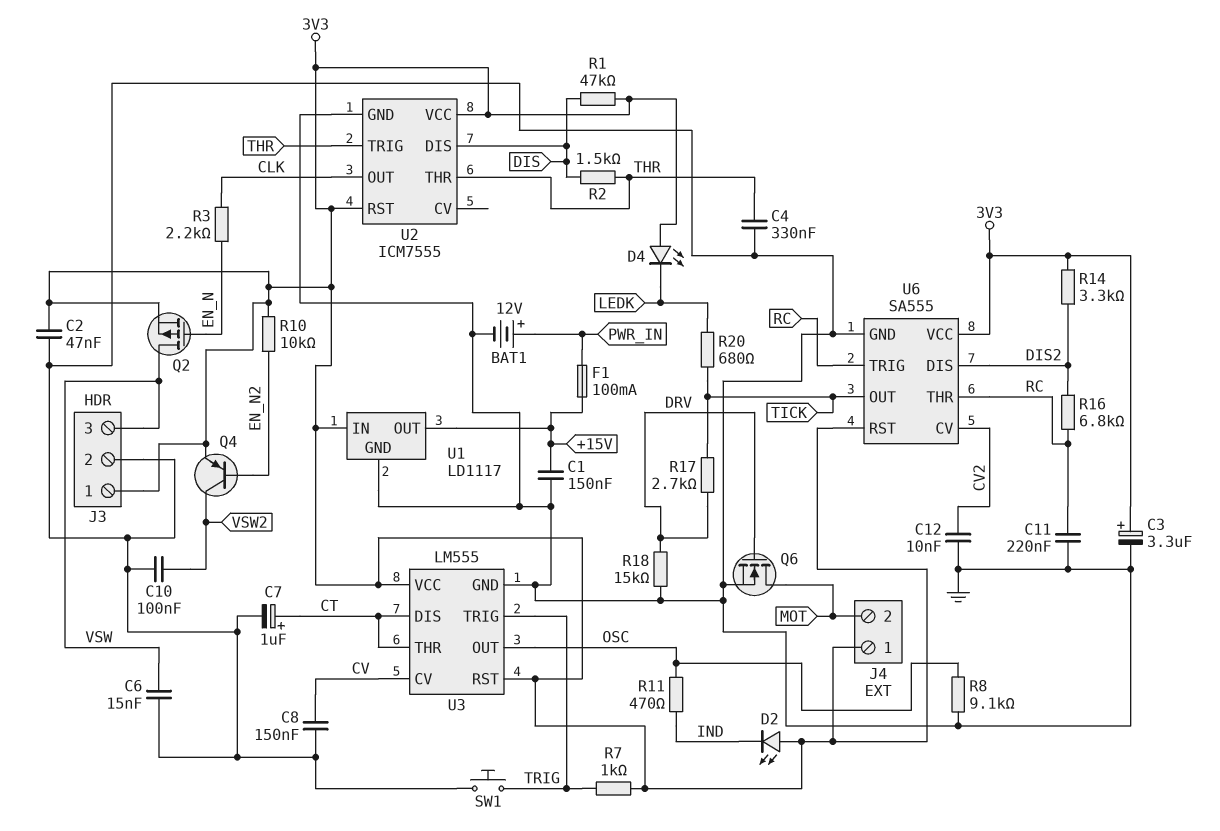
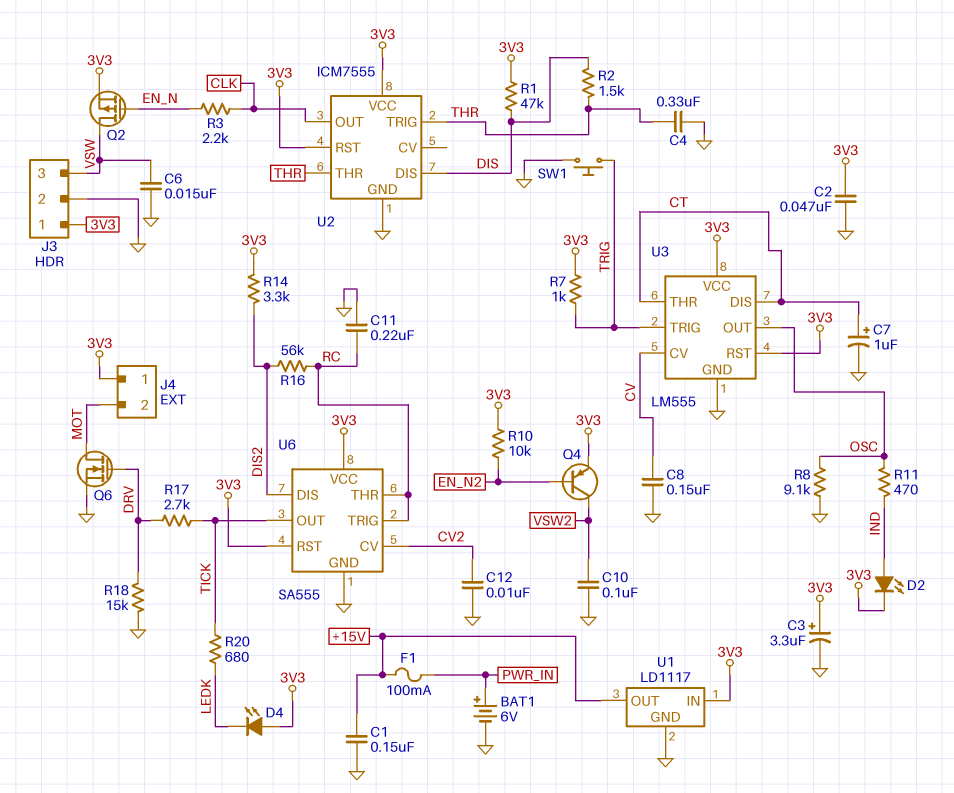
BAT1: 12V (plus PWR_IN, minus GND) -> 6V (plus PWR_IN, minus GND)
D2: LED (A 3V3, K IND) -> LED (A IND, K 3V3)
R16: 6.8k (DIS2, RC) -> 56k (DIS2, RC)

